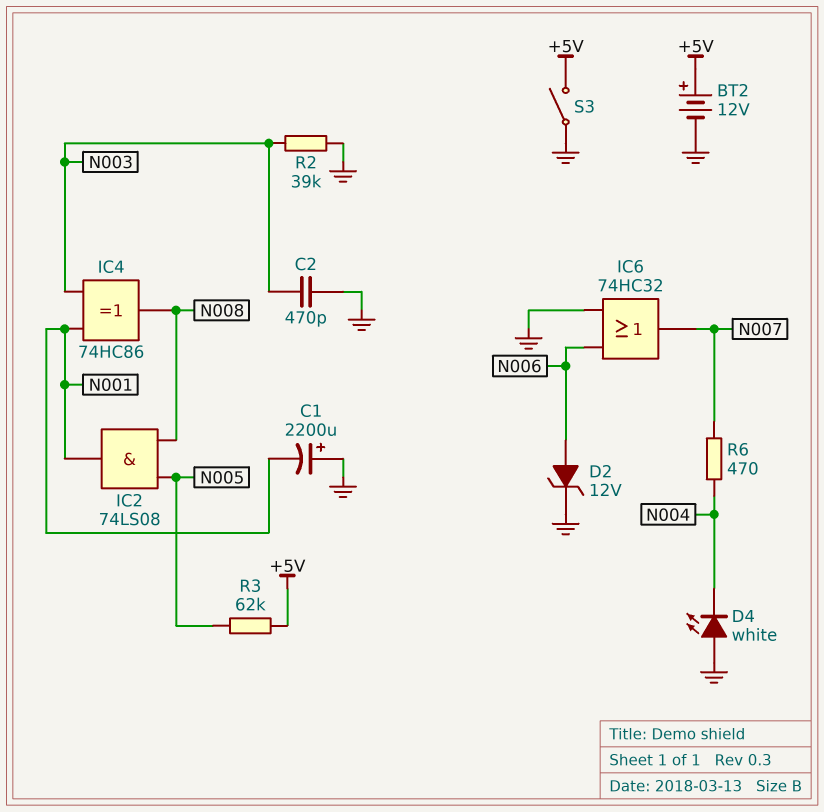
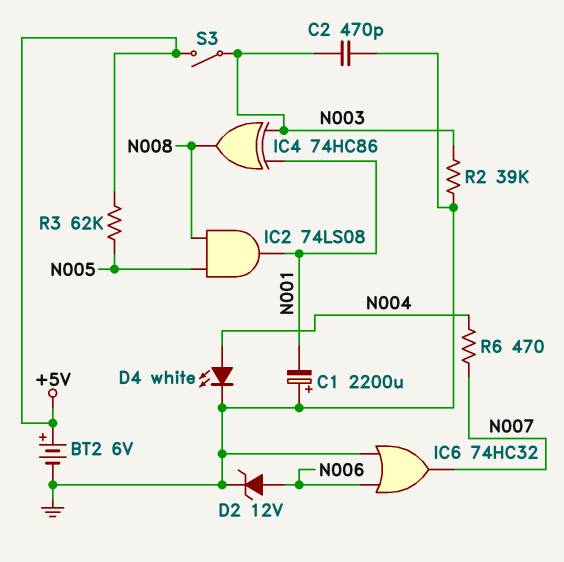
BT2: 12V (plus +5V, minus GND) -> 6V (plus +5V, minus GND)
D4: LED white (A GND, K N004) -> LED white (A N004, K GND)
S3: switch (+5V, GND) -> switch (+5V, N003)

